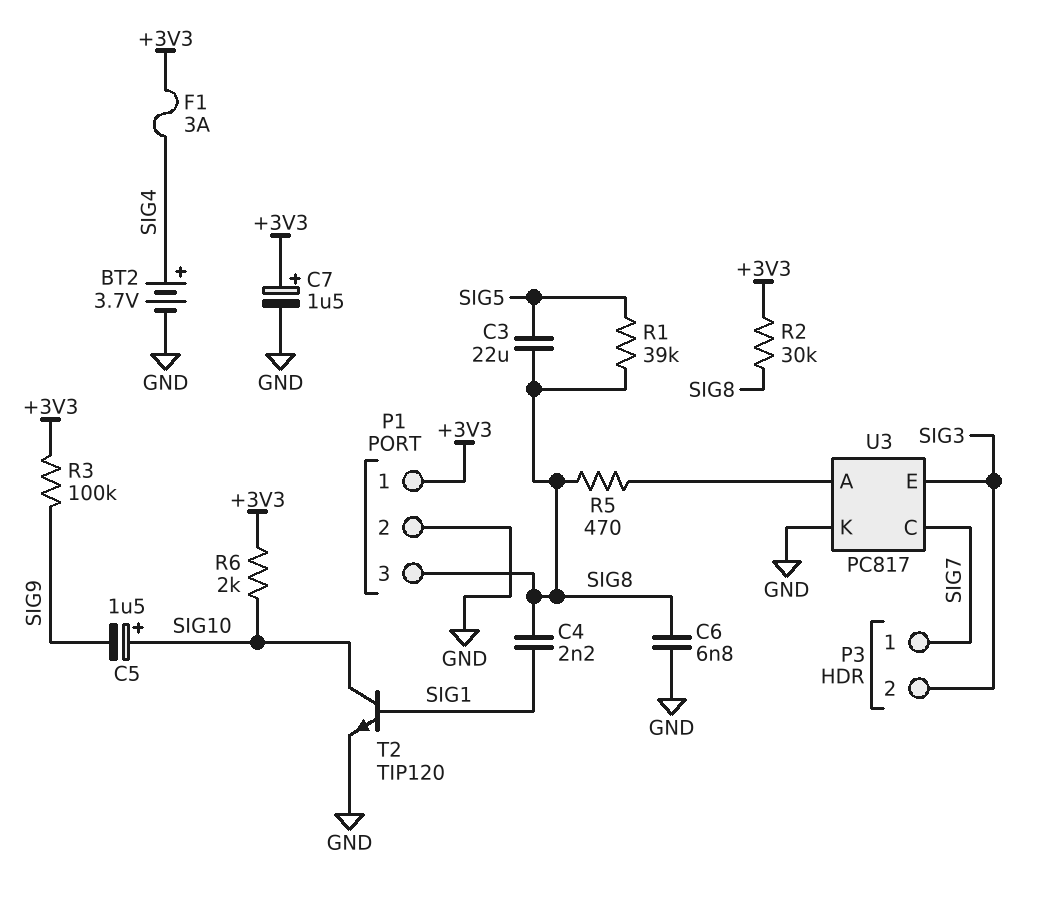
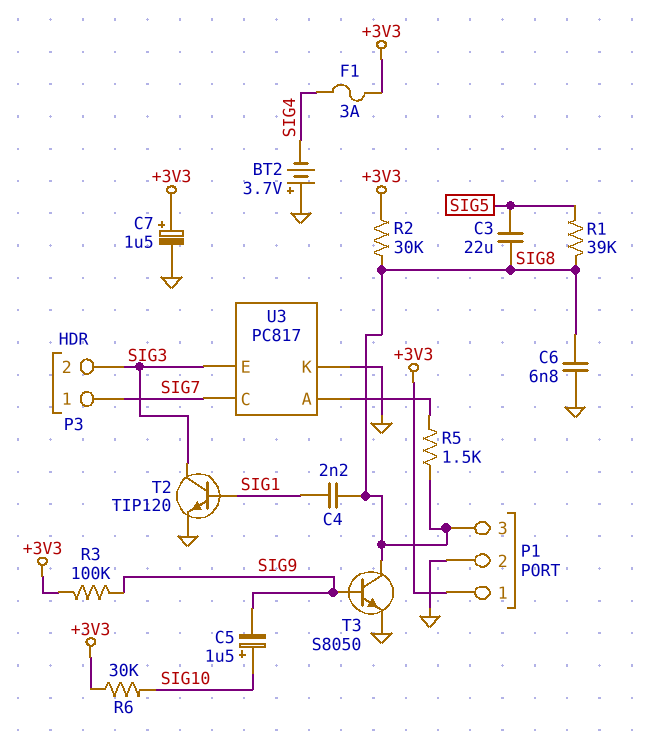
BT2: 3.7V (plus SIG4, minus GND) -> 3.7V (plus GND, minus SIG4)
R5: 470 (SIG8, U3/A) -> 1.5k (SIG8, U3/A)
R6: 2k (+3V3, SIG10) -> 30k (+3V3, SIG10)
T2: NPN TIP120 (B SIG1, C SIG10, E GND) -> NPN TIP120 (B SIG1, C SIG3, E GND)
T3: none -> NPN S8050 (B SIG9, C SIG8, E GND)

